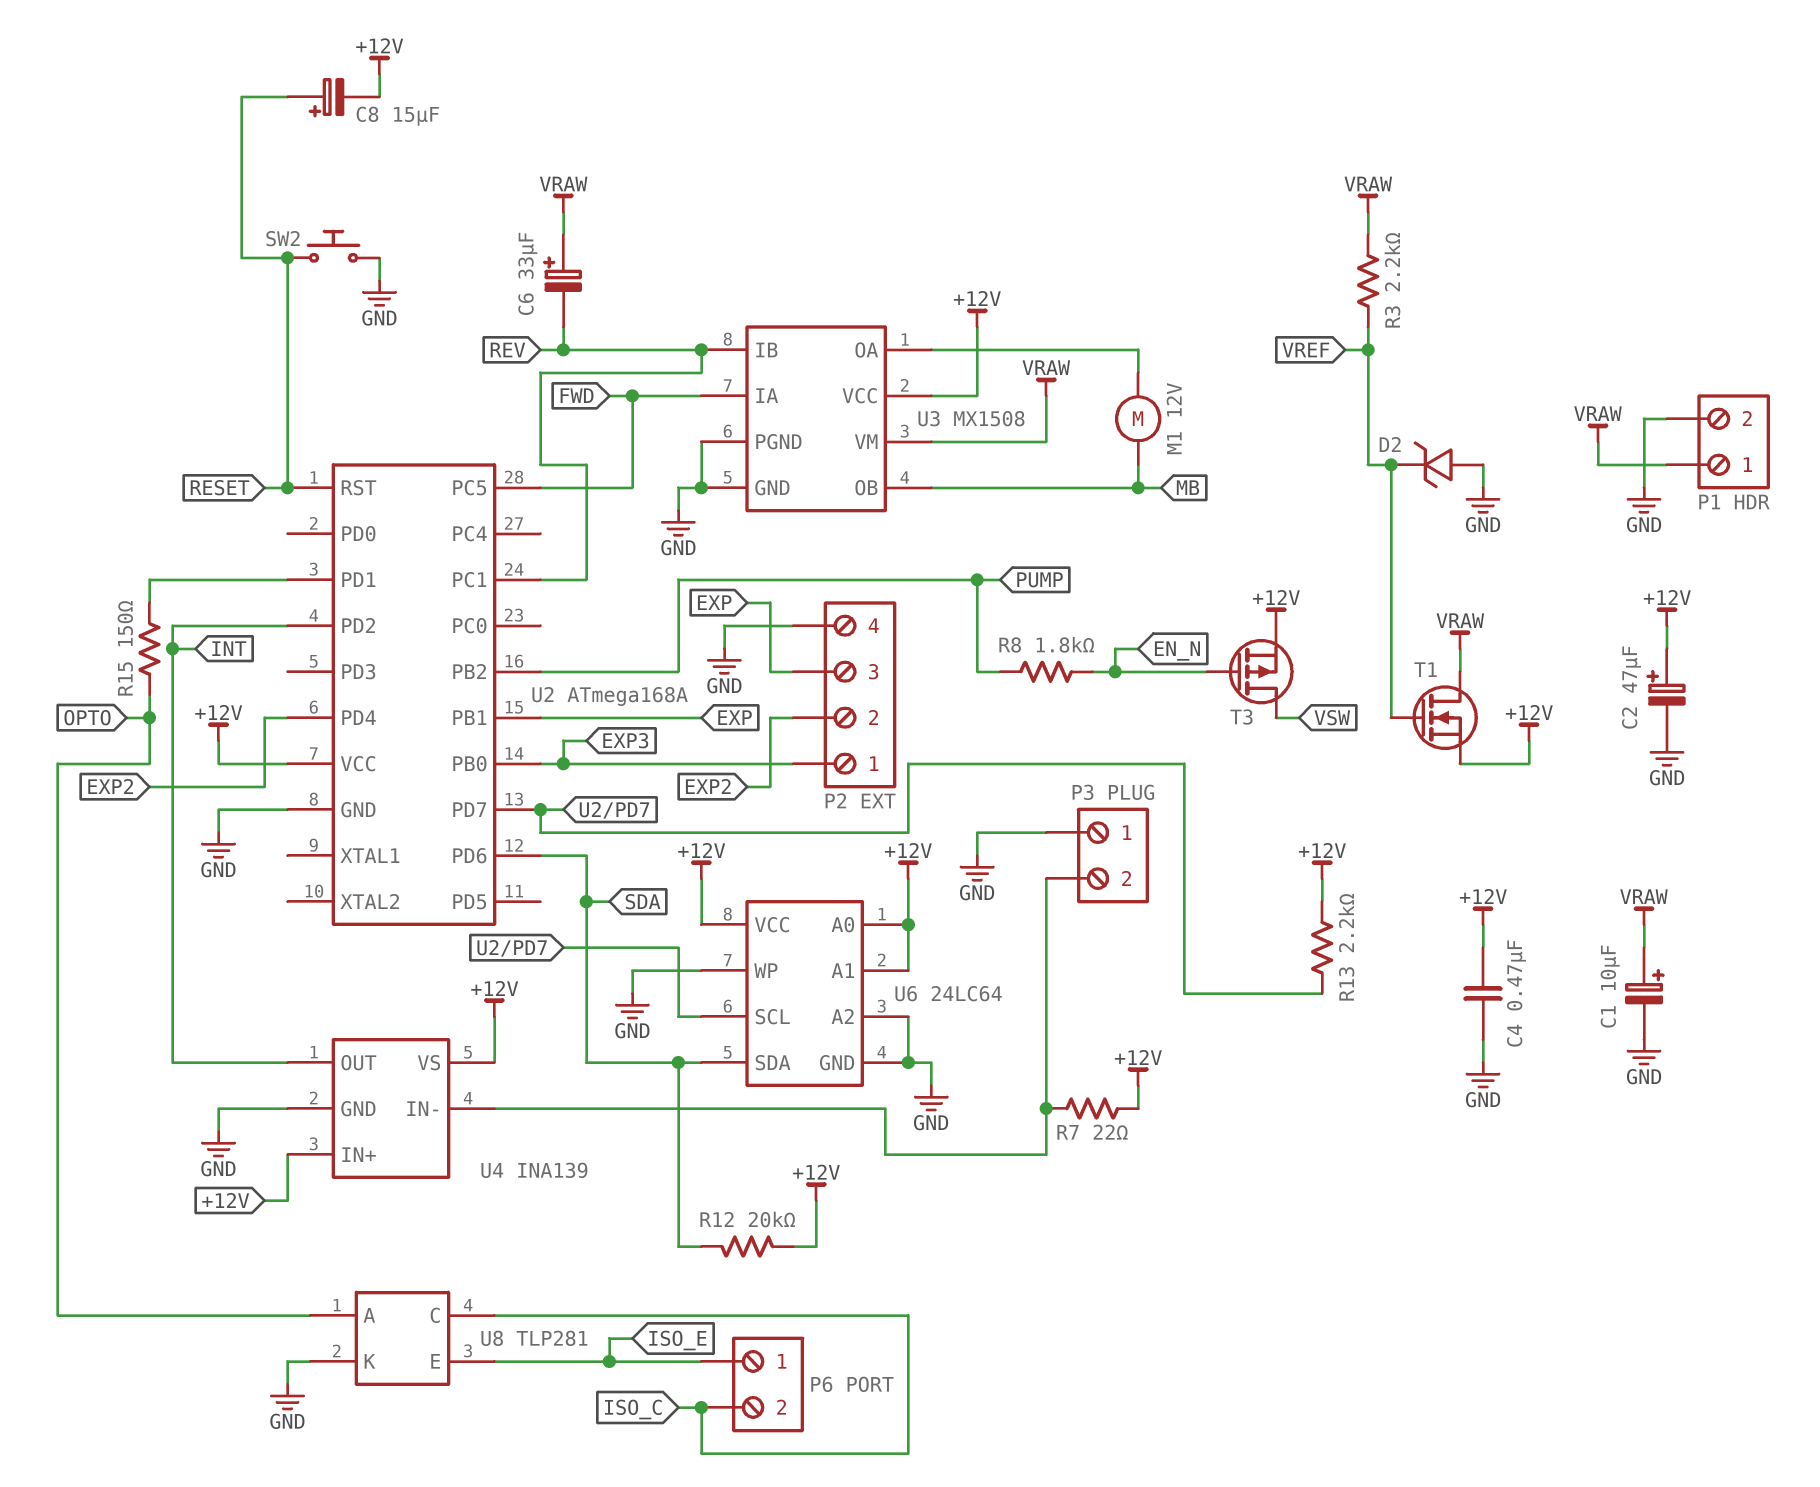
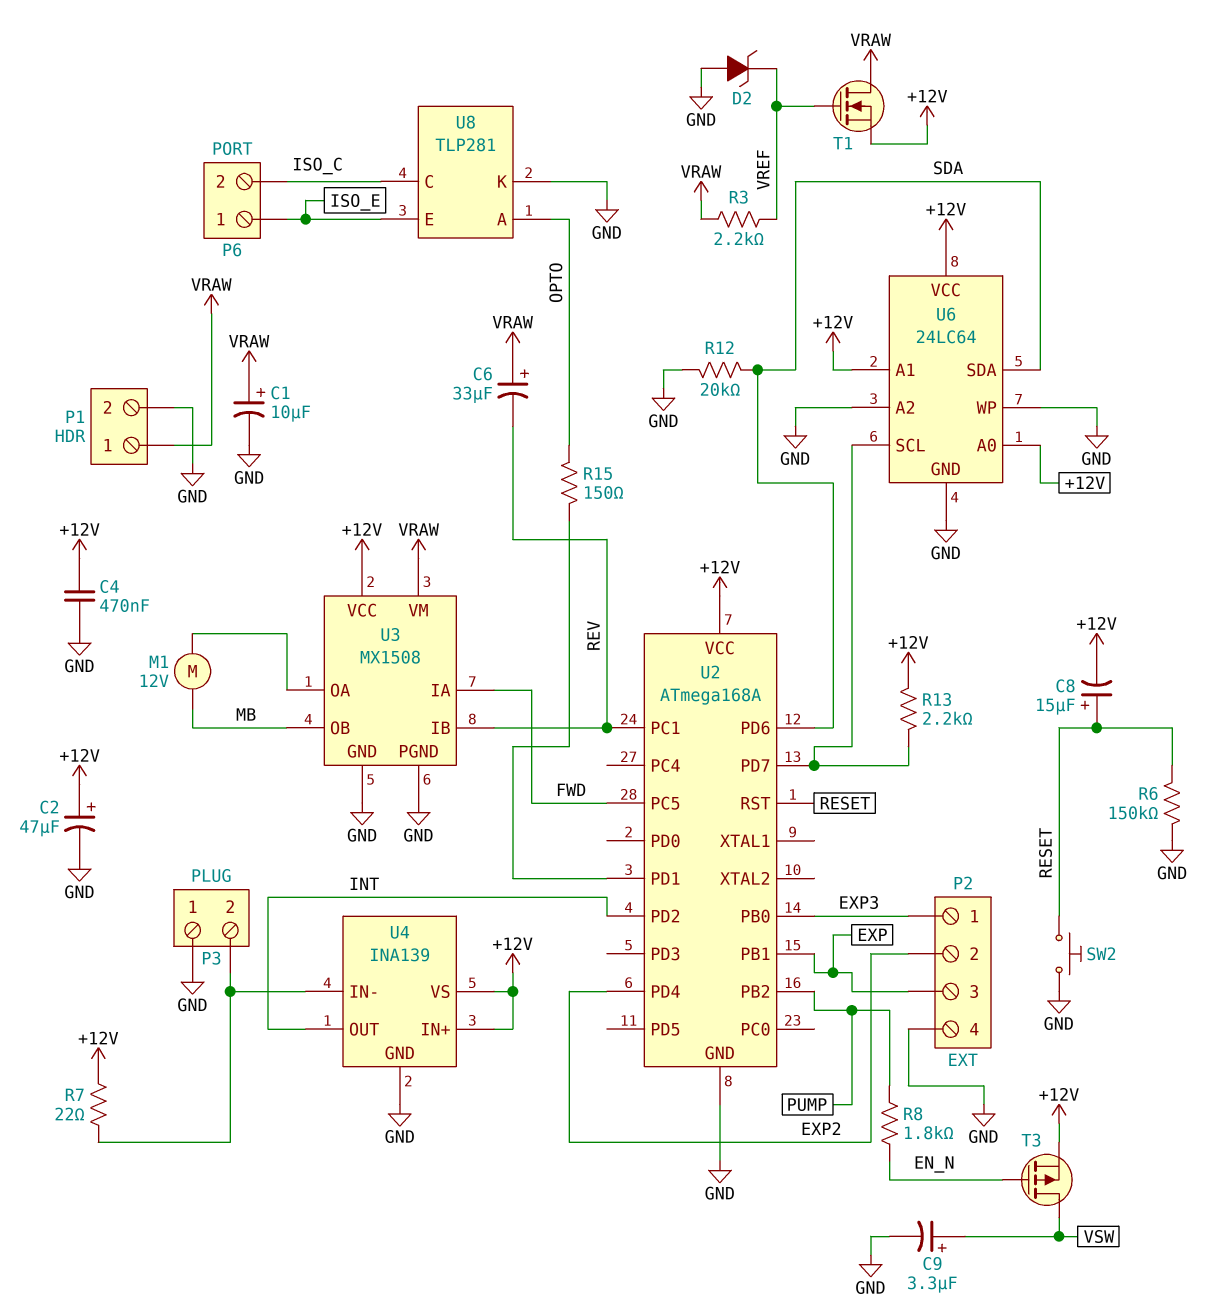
C9: none -> 3.3uF (plus VSW, minus GND)
R6: none -> 150k (GND, RESET)
R12: 20k (+12V, SDA) -> 20k (GND, SDA)

